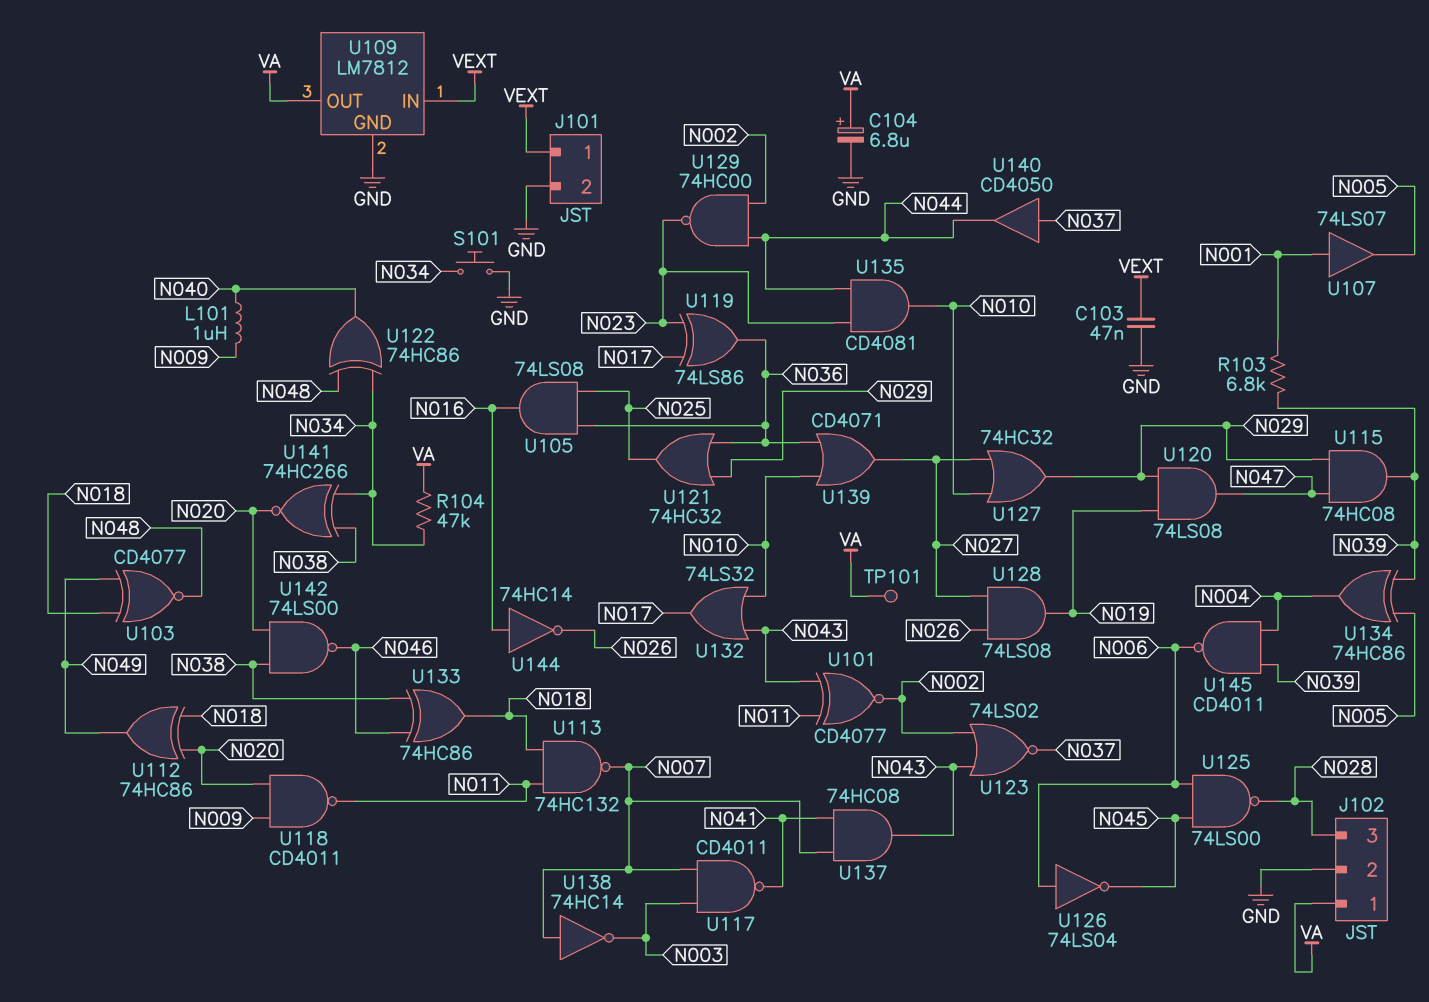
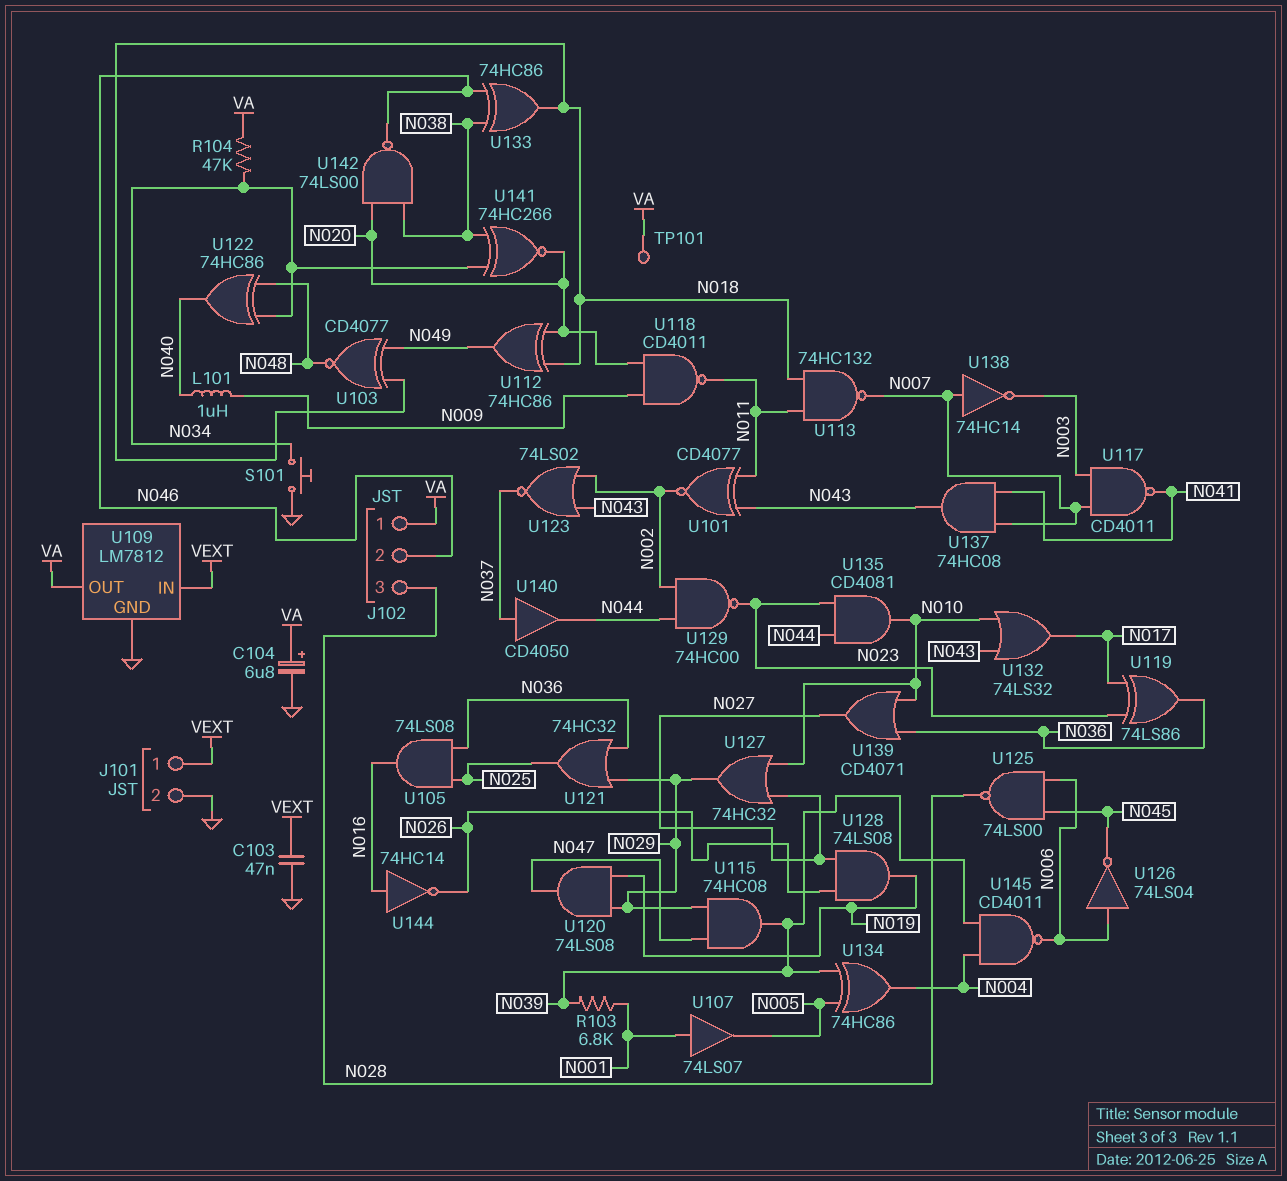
J102 pin 2: GND -> N046

